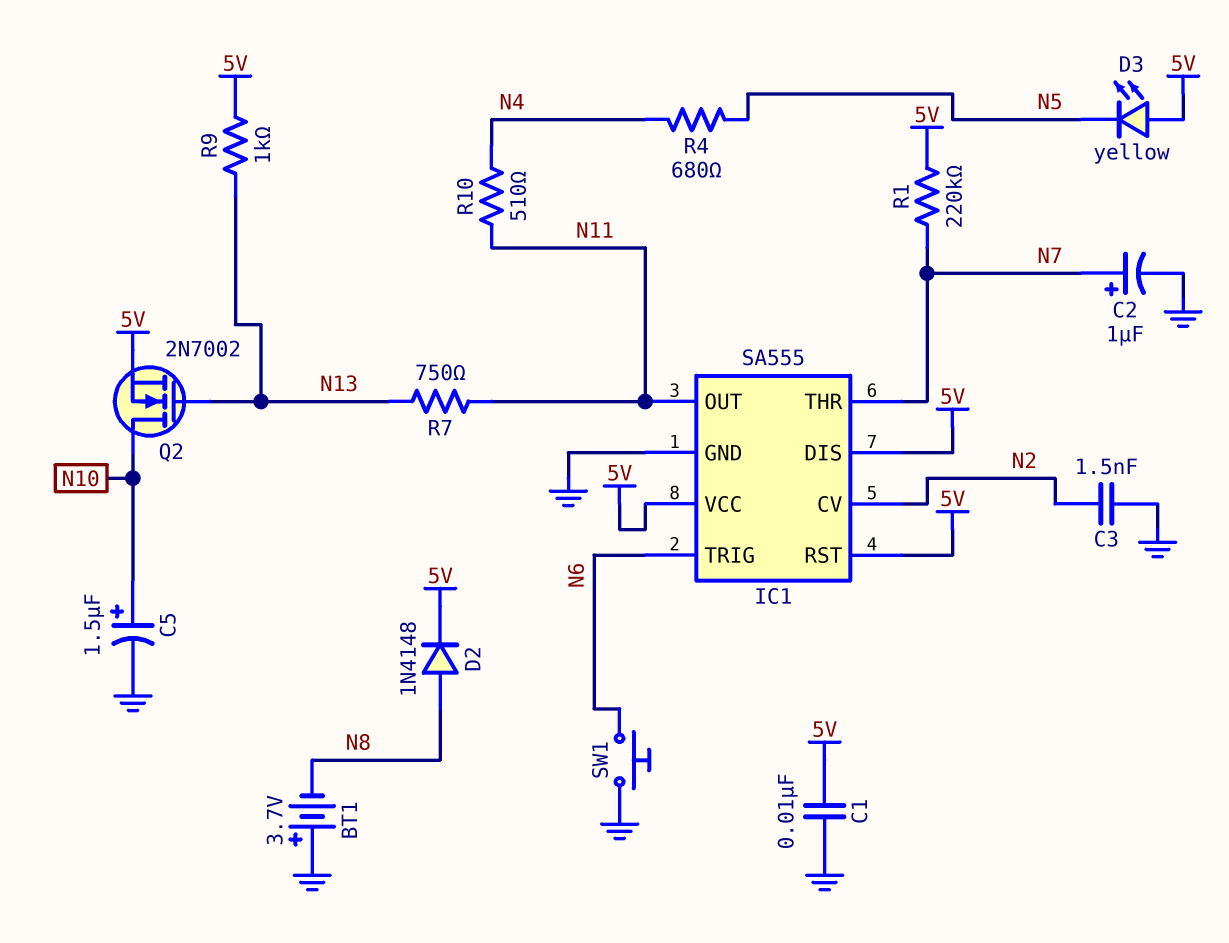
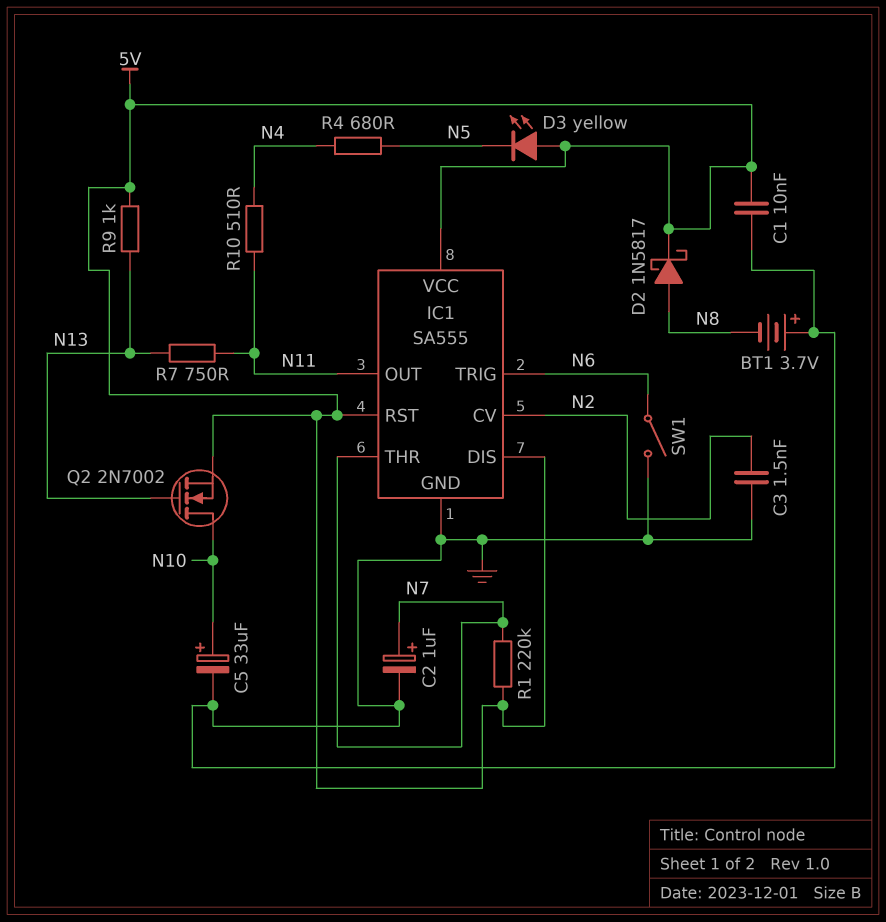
C5: 1.5uF (plus N10, minus GND) -> 33uF (plus N10, minus GND)
D2: diode 1N4148 (A N8, K 5V) -> schottky 1N5817 (A N8, K 5V)
SW1: button (GND, N6) -> switch (GND, N6)

